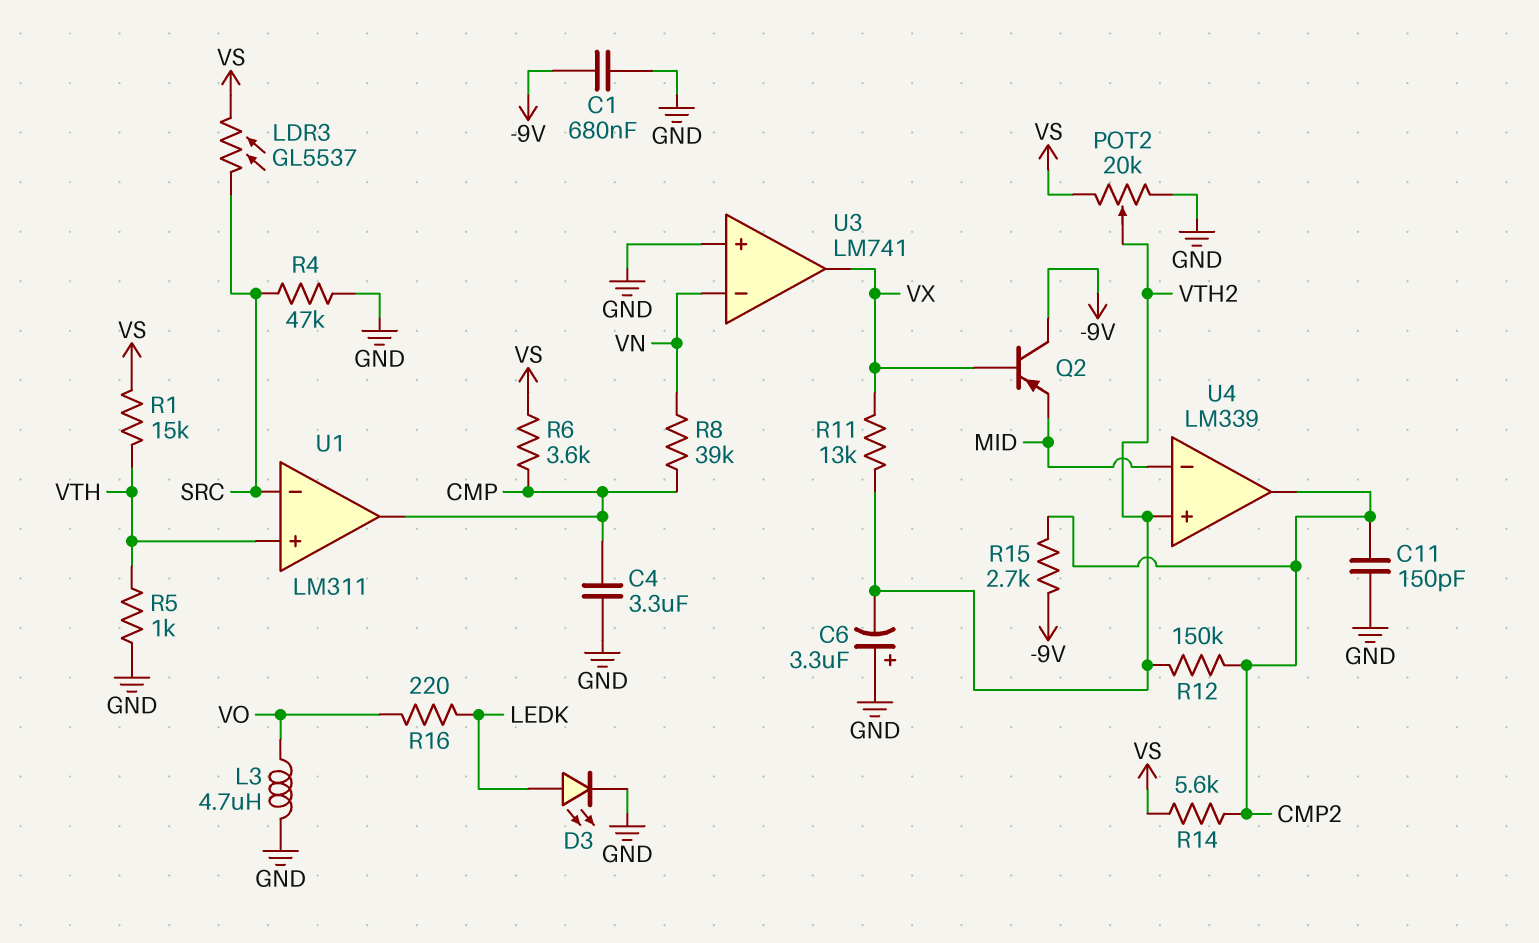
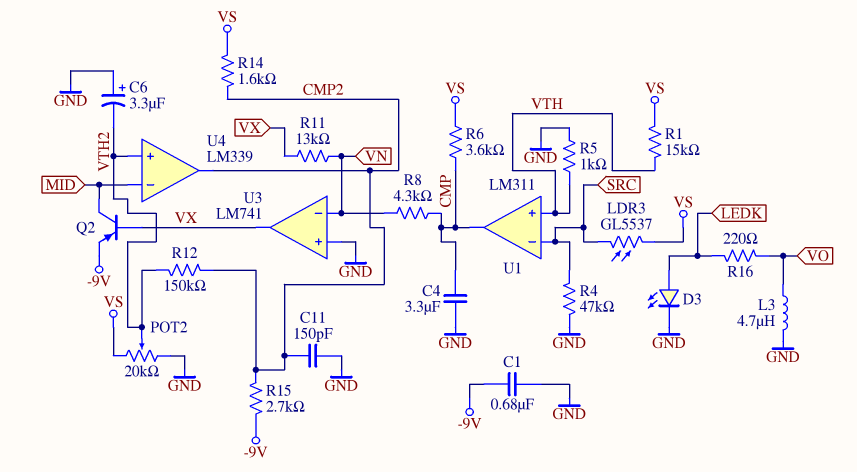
Q2: PNP (B VX, C -9V, E MID) -> PNP (B VX, C MID, E -9V)
R8: 39k (CMP, VN) -> 4.3k (CMP, VN)
R11: 13k (VTH2, VX) -> 13k (VN, VX)
R14: 5.6k (CMP2, VS) -> 1.6k (CMP2, VS)

